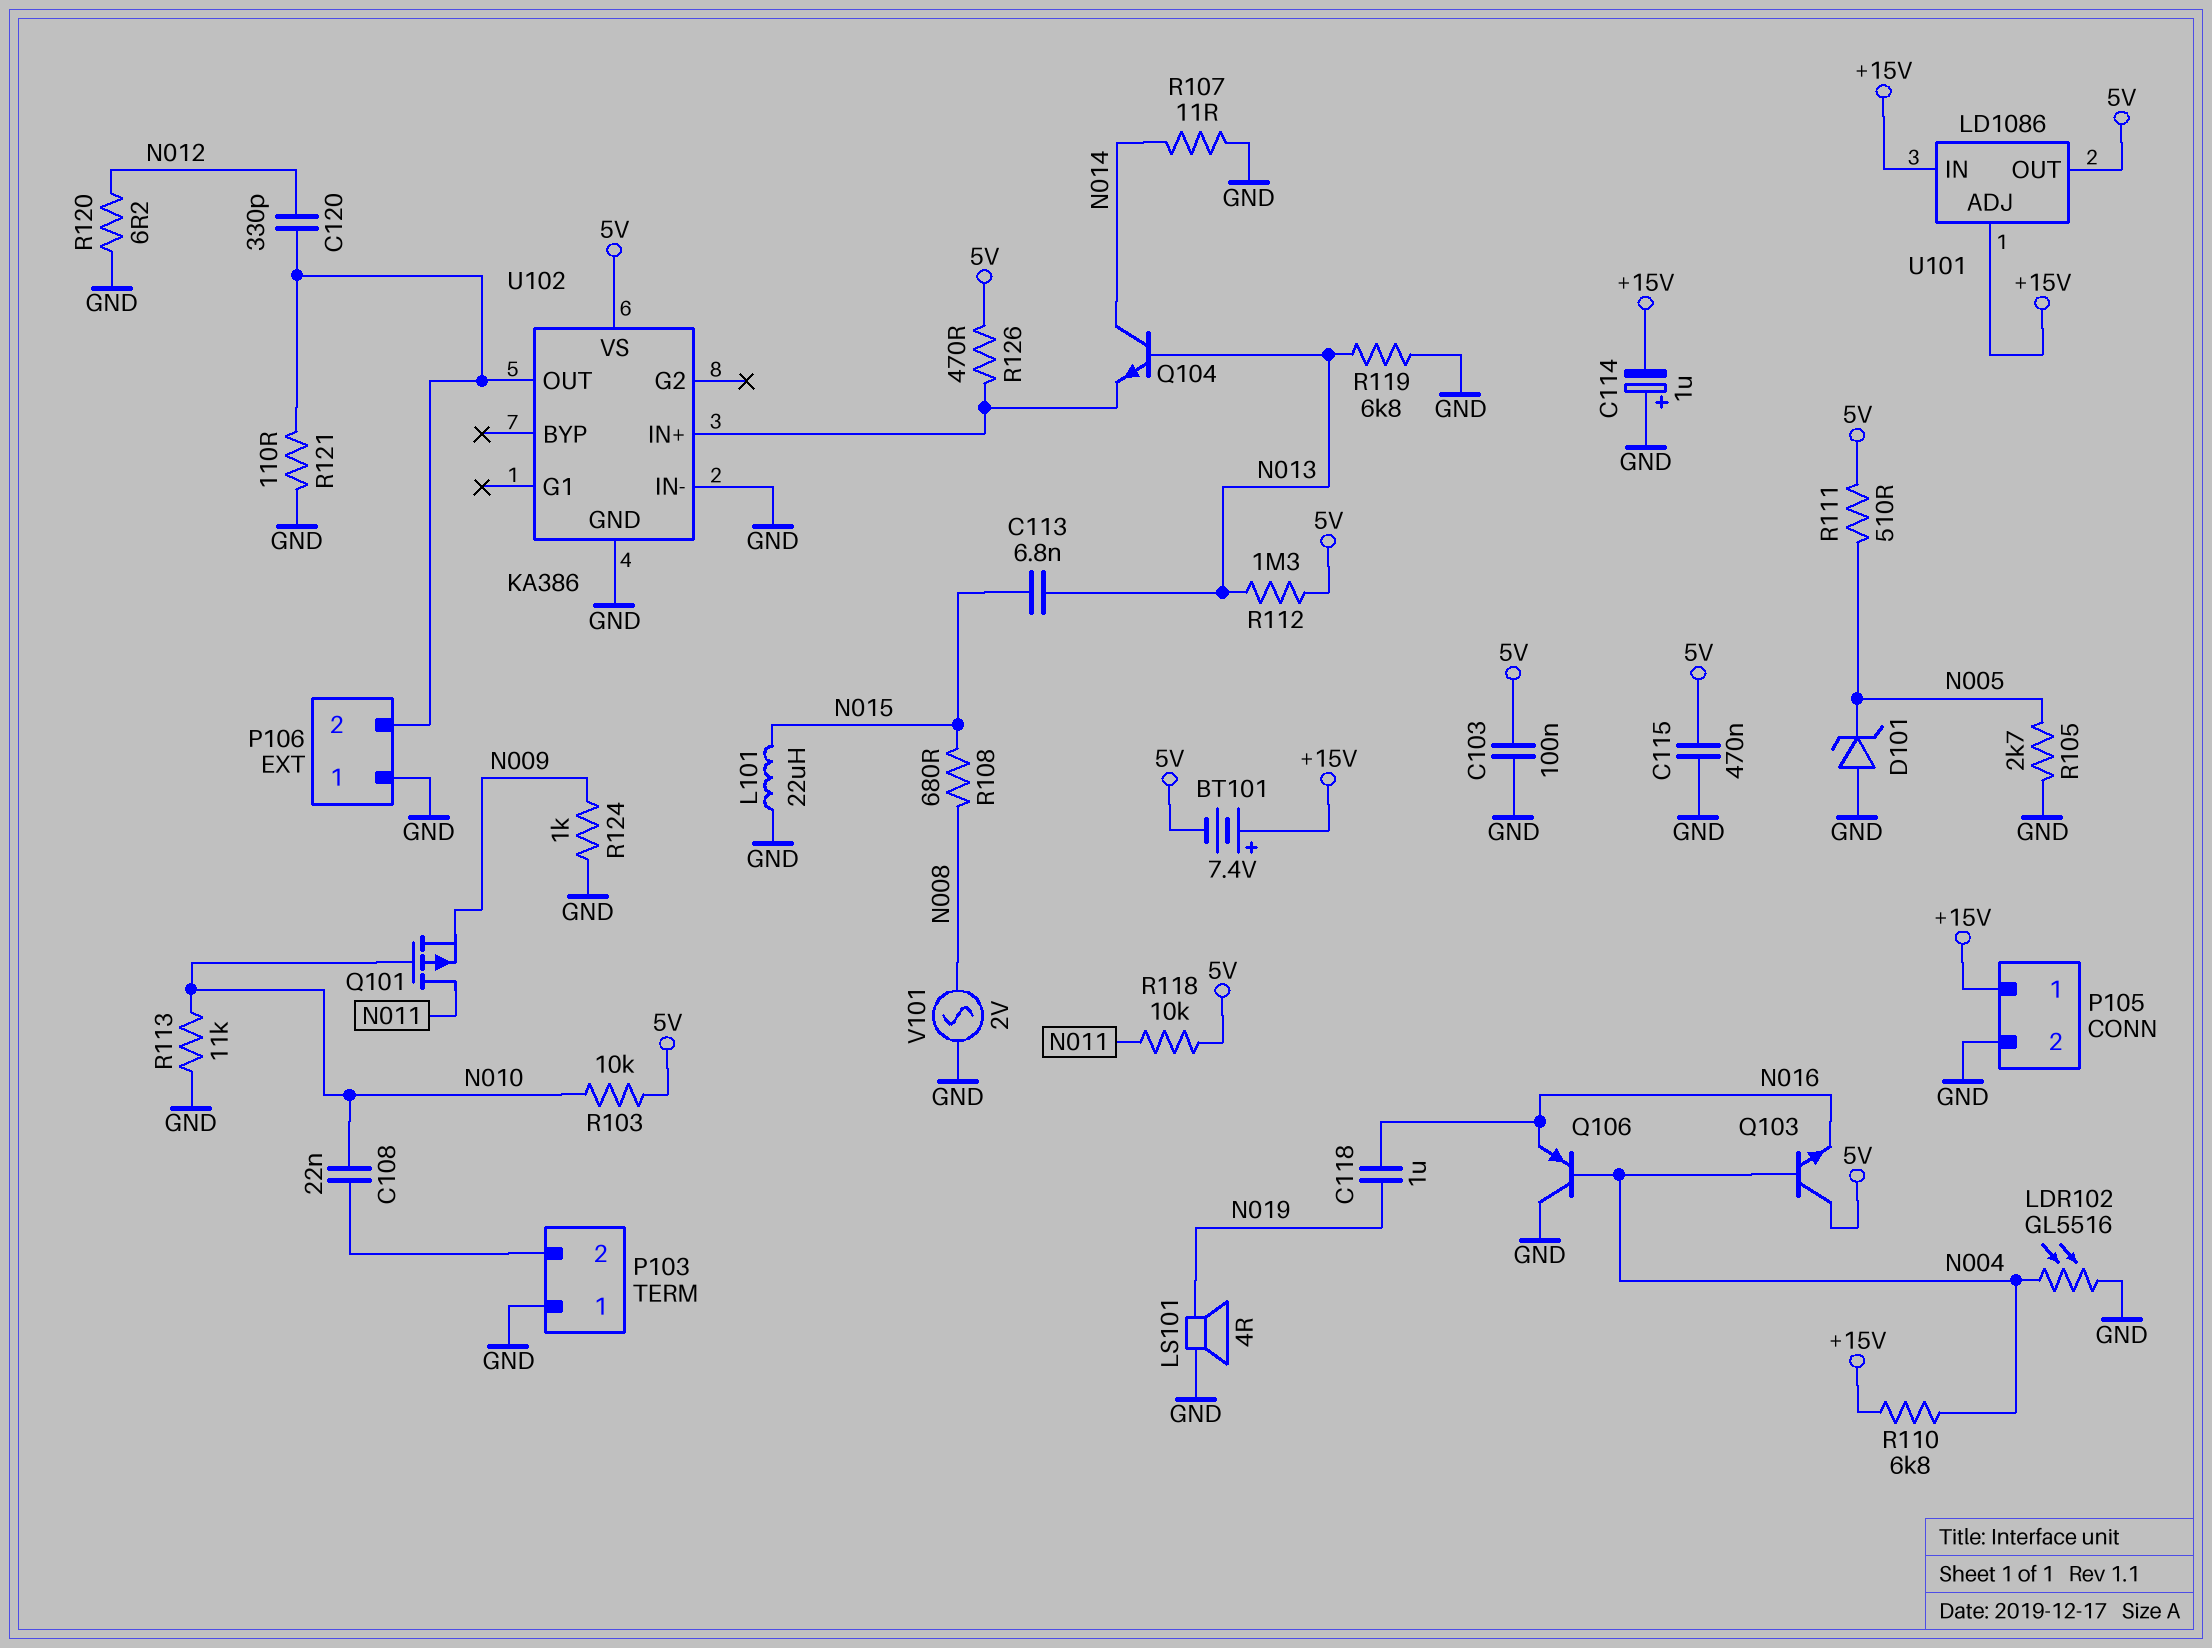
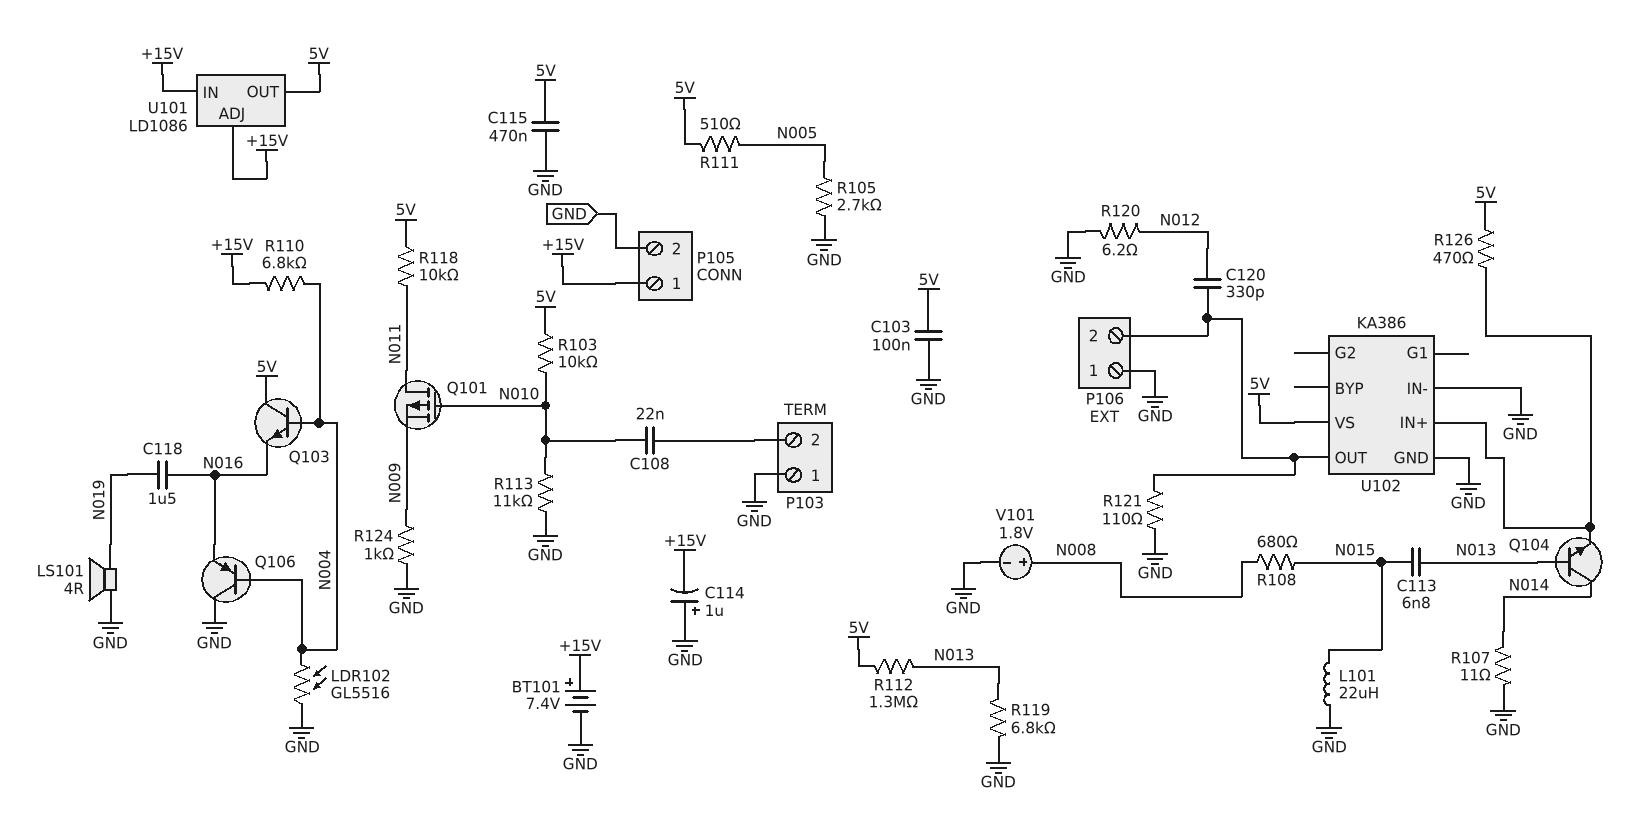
BT101: 7.4V (plus +15V, minus 5V) -> 7.4V (plus +15V, minus GND)
C118: 1uF (N016, N019) -> 1.5uF (N016, N019)
D101: zener (A GND, K N005) -> none
V101: AC 2V (GND, N008) -> 1.8V (plus N008, minus GND)

